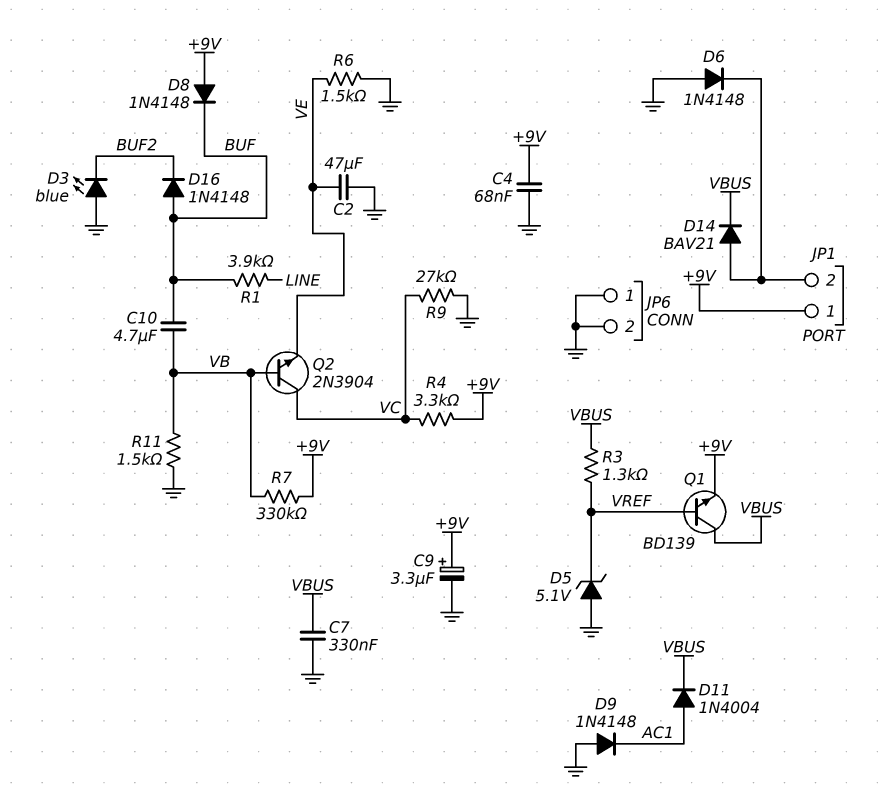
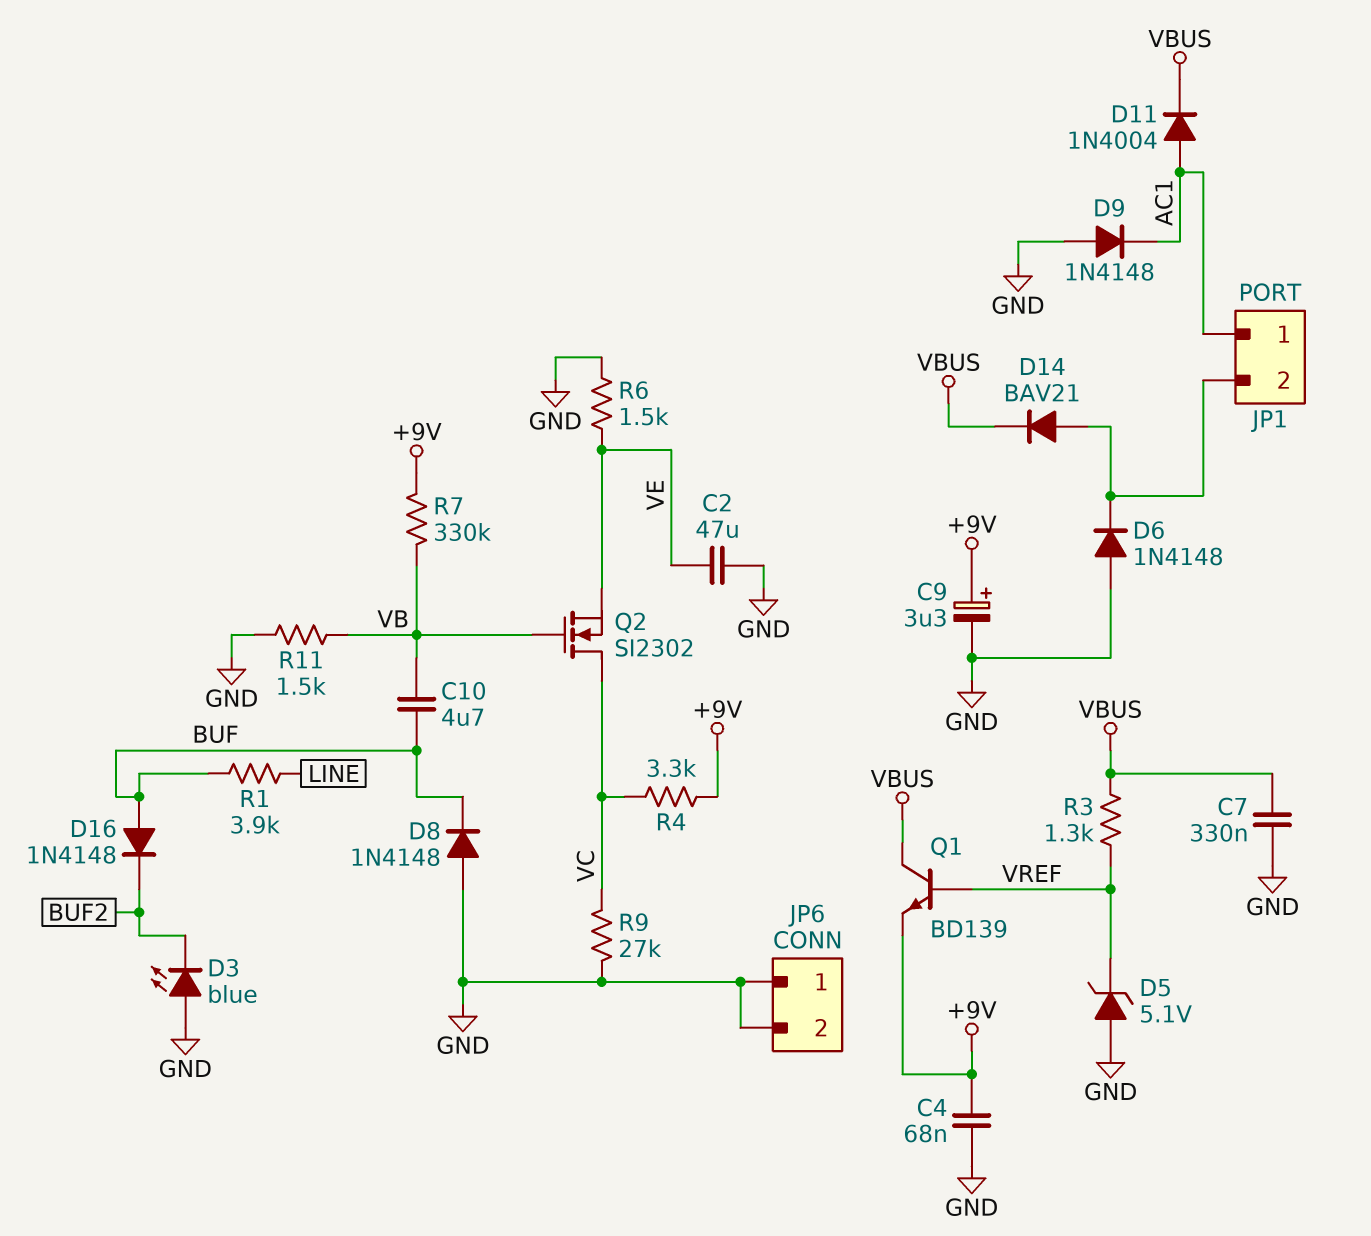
D8: diode 1N4148 (A +9V, K BUF) -> diode 1N4148 (A GND, K BUF)
JP1 pin 1: +9V -> AC1
Q2: NPN 2N3904 (B VB, C VC, E VE) -> NMOS SI2302 (G VB, D VC, S VE)

